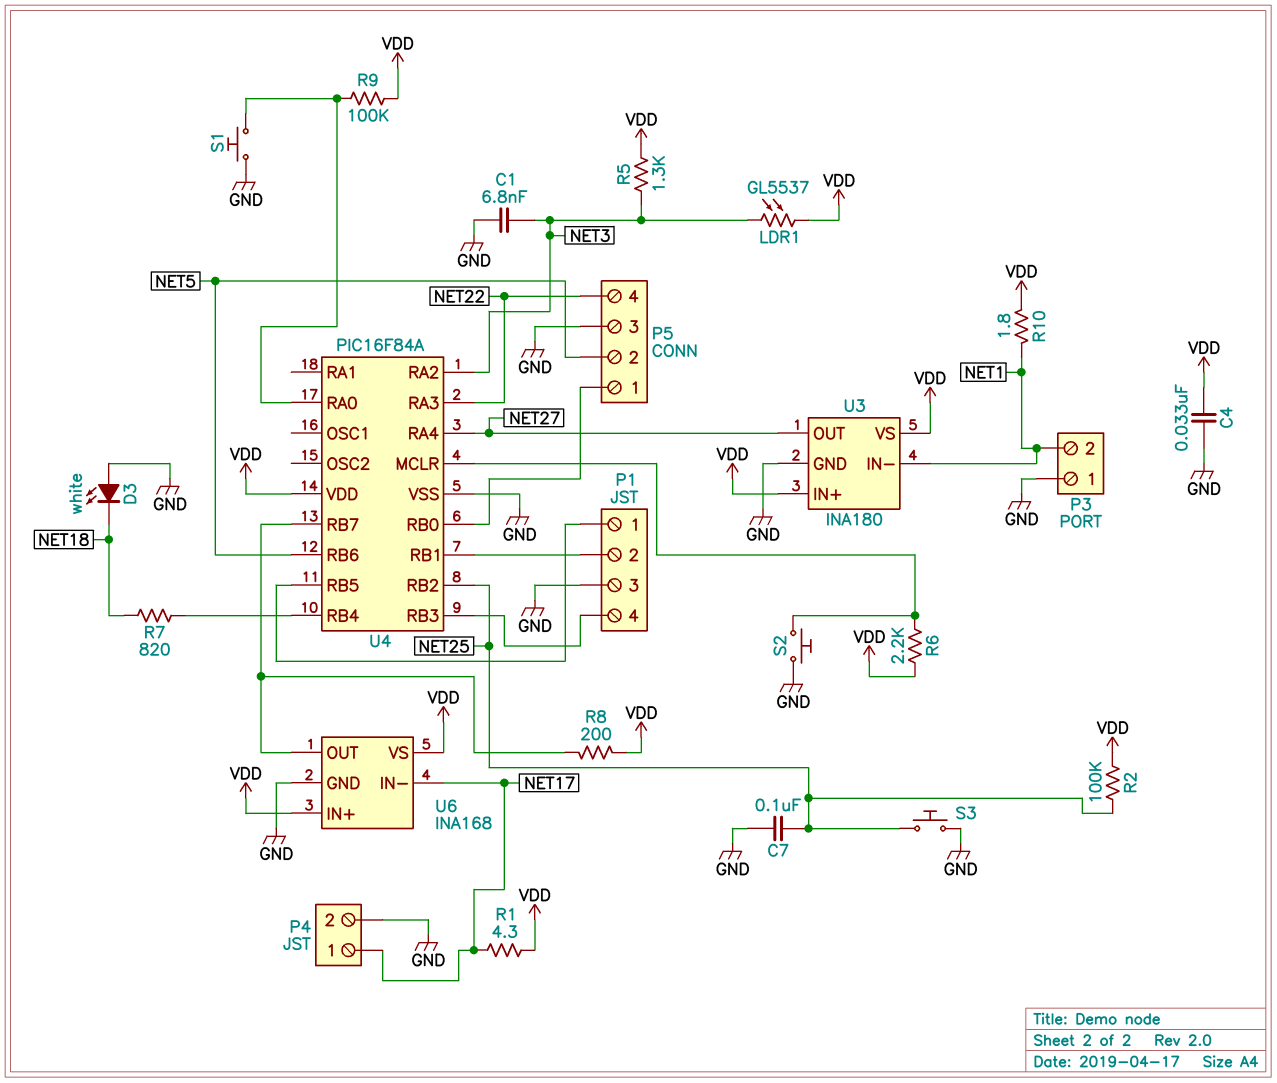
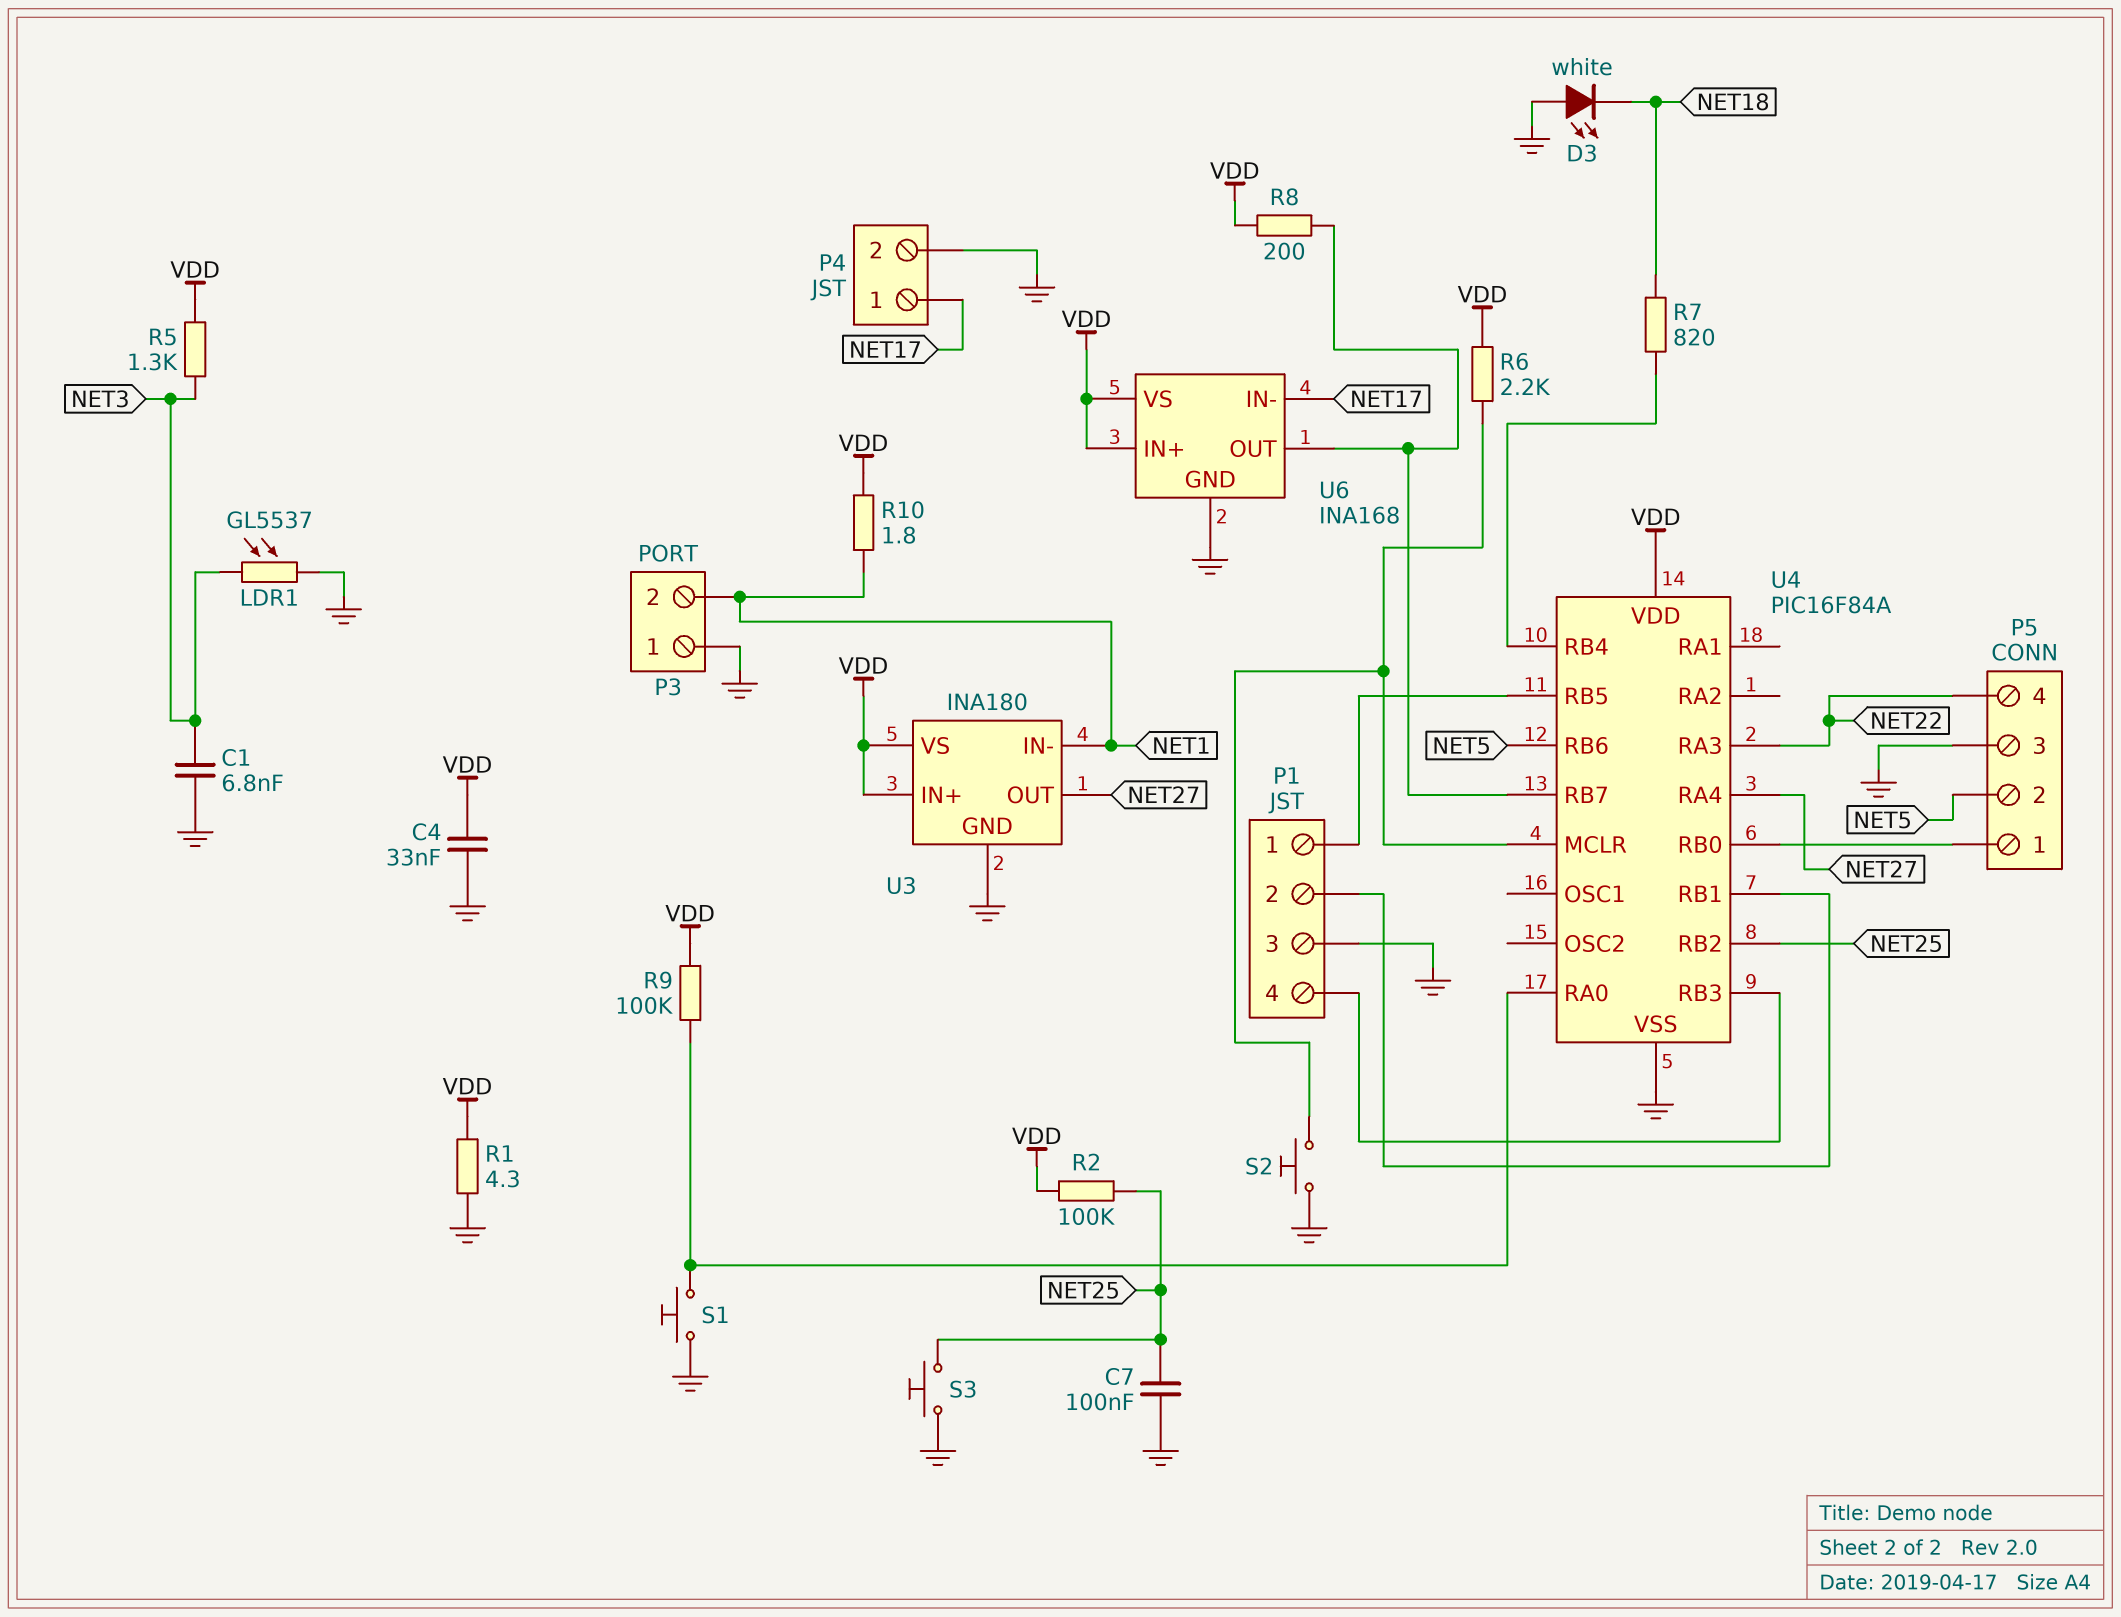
LDR1: GL5537 (NET3, VDD) -> GL5537 (GND, NET3)
R1: 4.3 (NET17, VDD) -> 4.3 (GND, VDD)
U4 pin RA2: NET3 -> none

